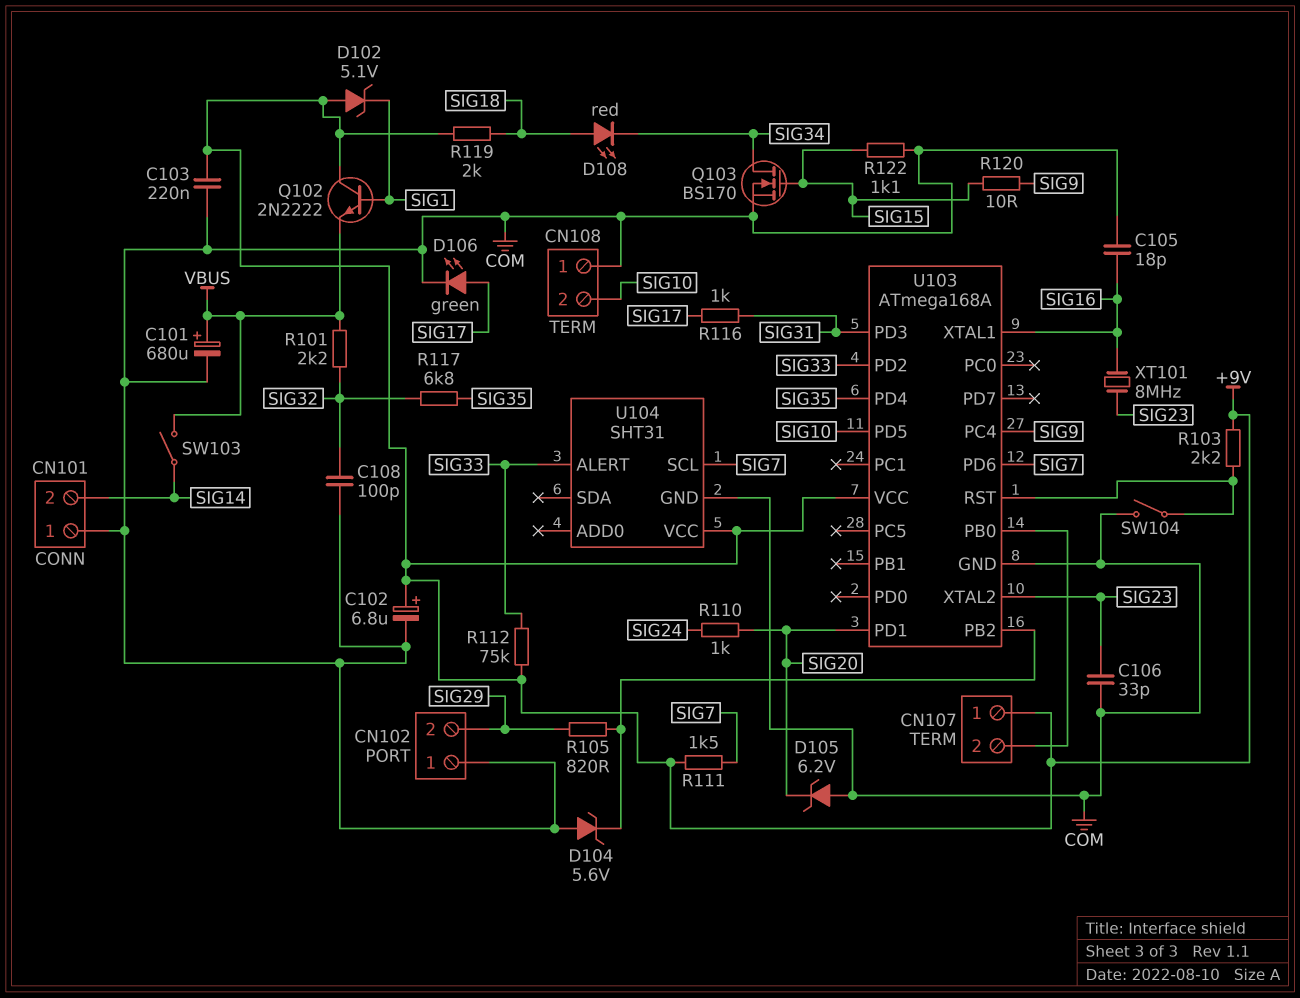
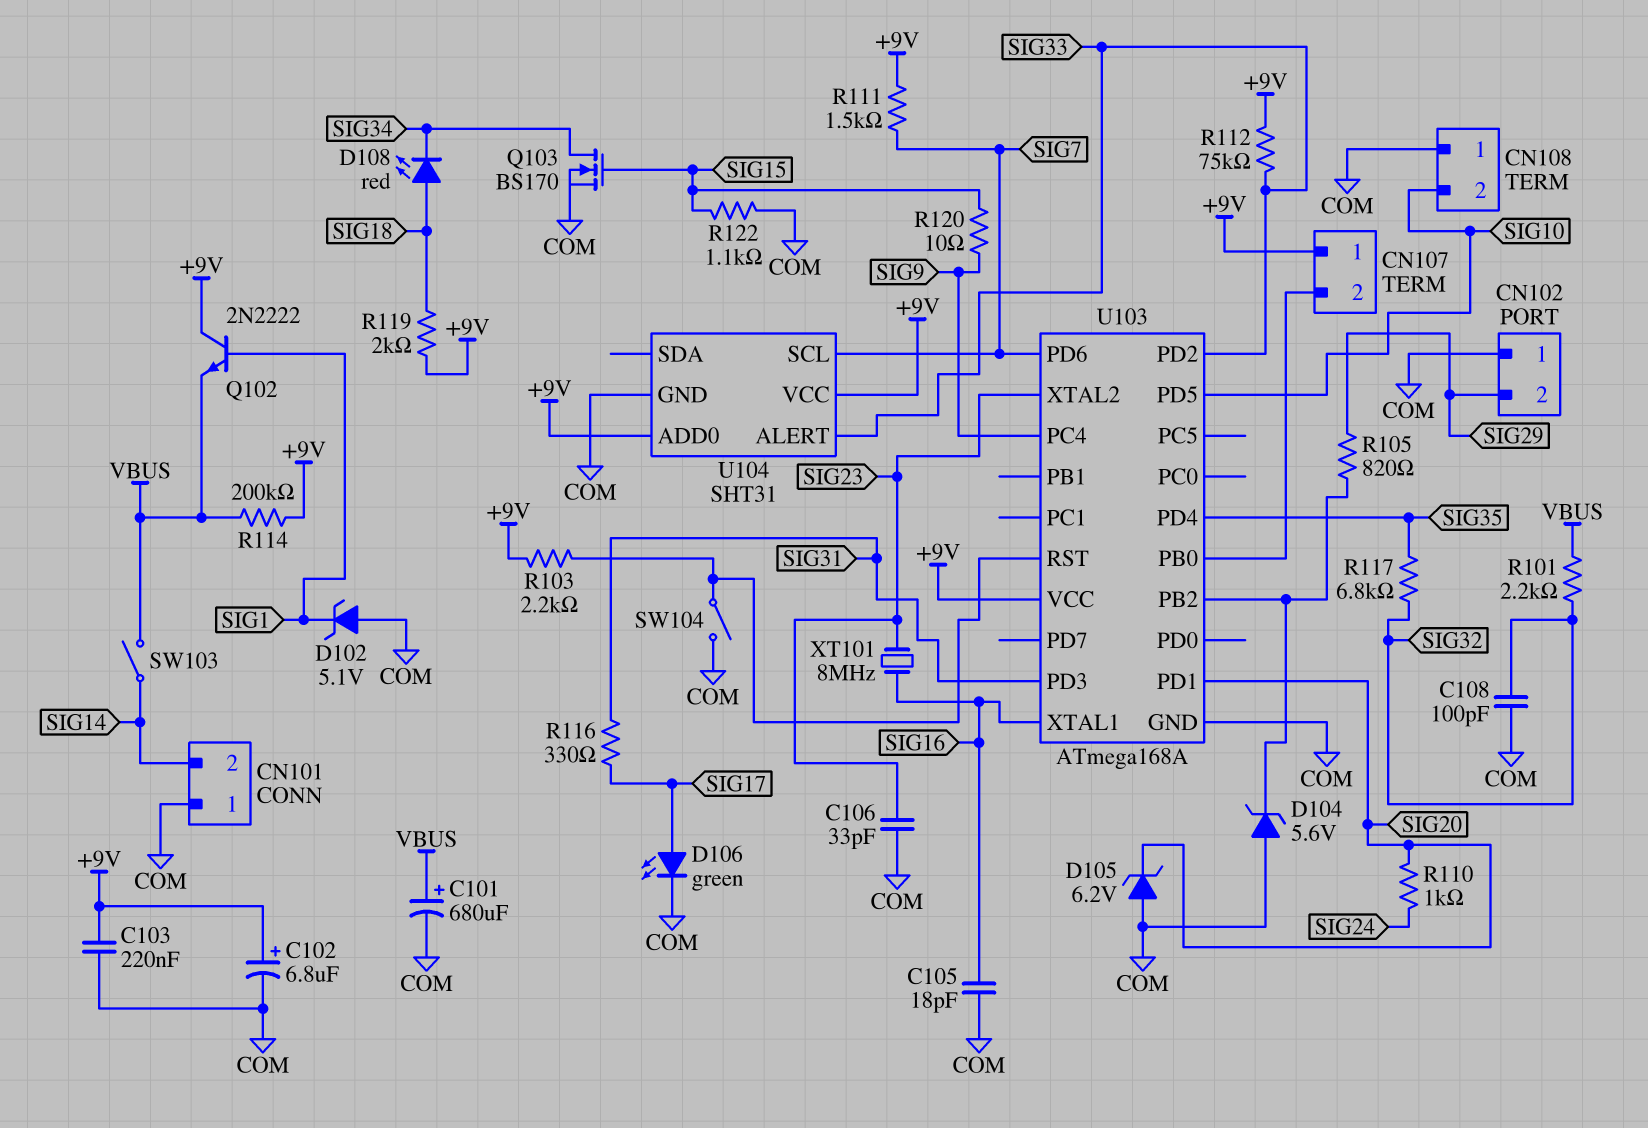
D102: zener 5.1V (A +9V, K SIG1) -> zener 5.1V (A COM, K SIG1)
R114: none -> 200k (+9V, VBUS)
R116: 1k (SIG17, SIG31) -> 330 (SIG17, SIG31)
U104 pin ADD0: none -> +9V

